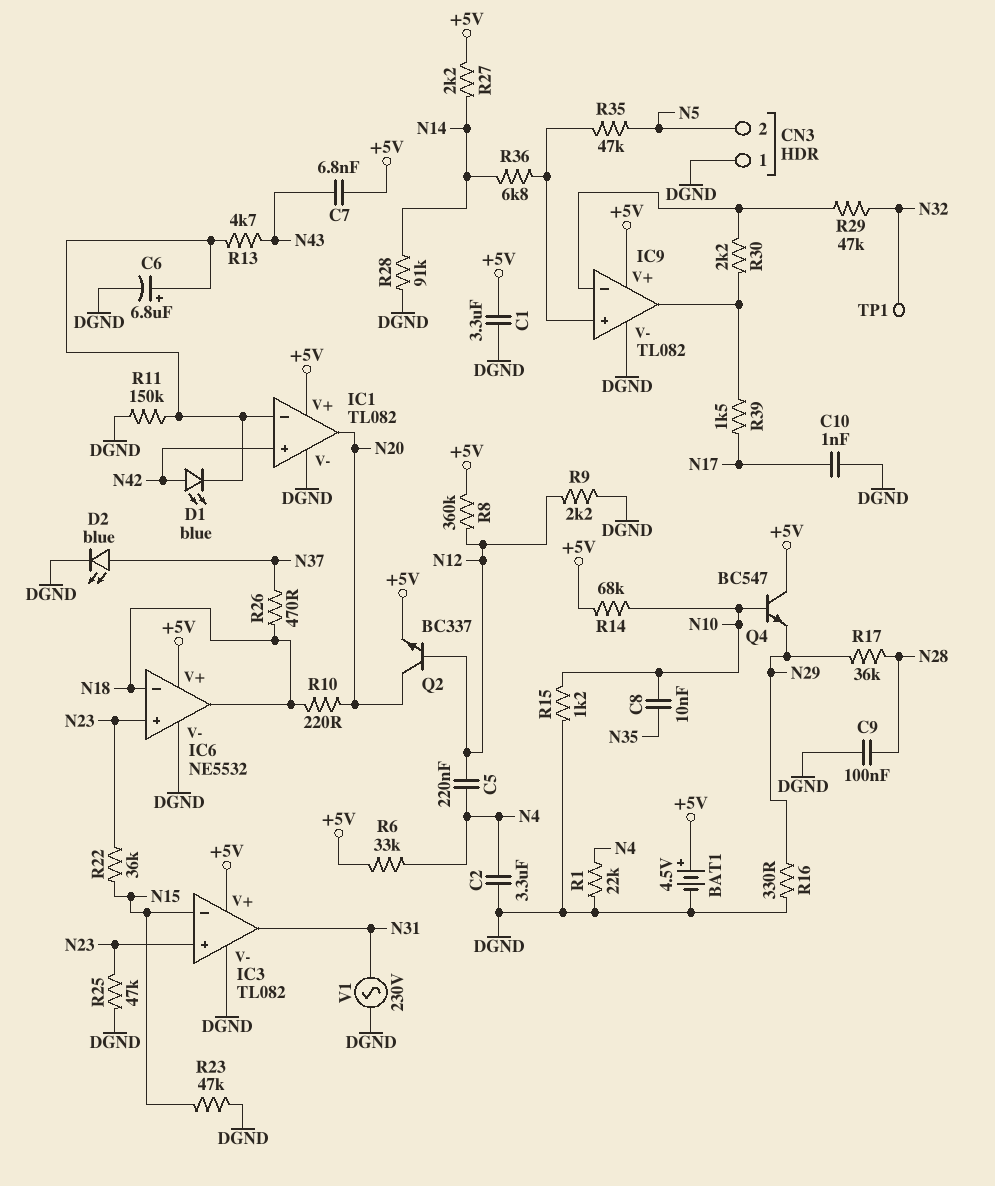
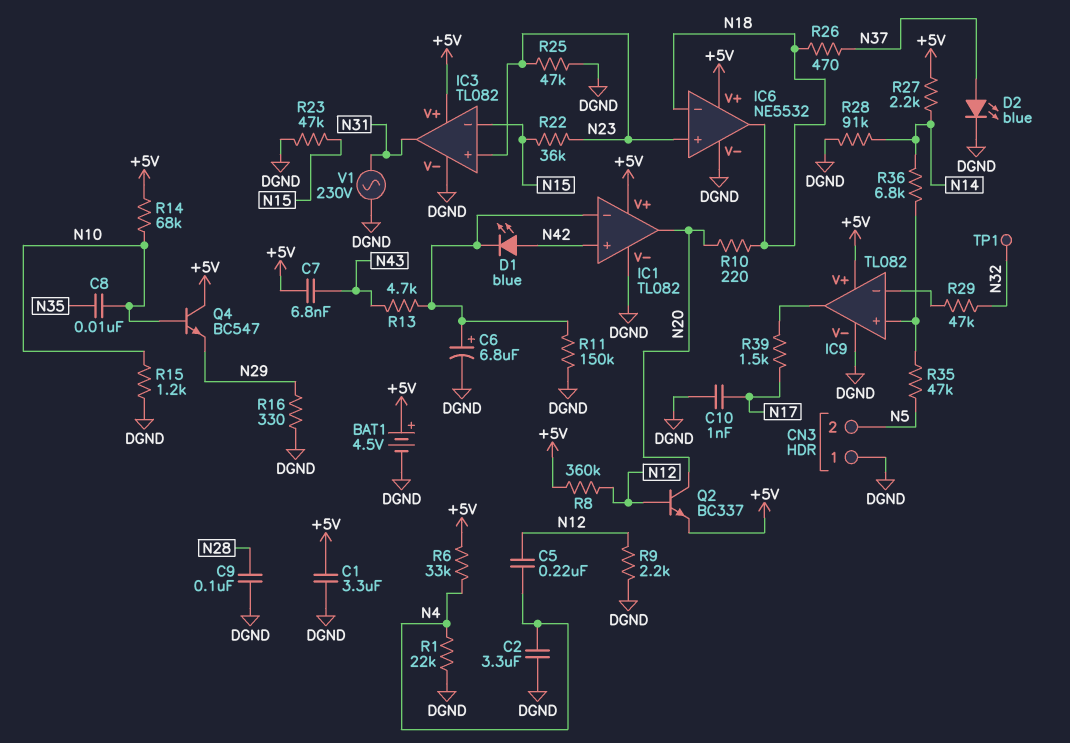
R17: 36k (N28, N29) -> none
R30: 2.2k (IC9/in-, IC9/out) -> none

